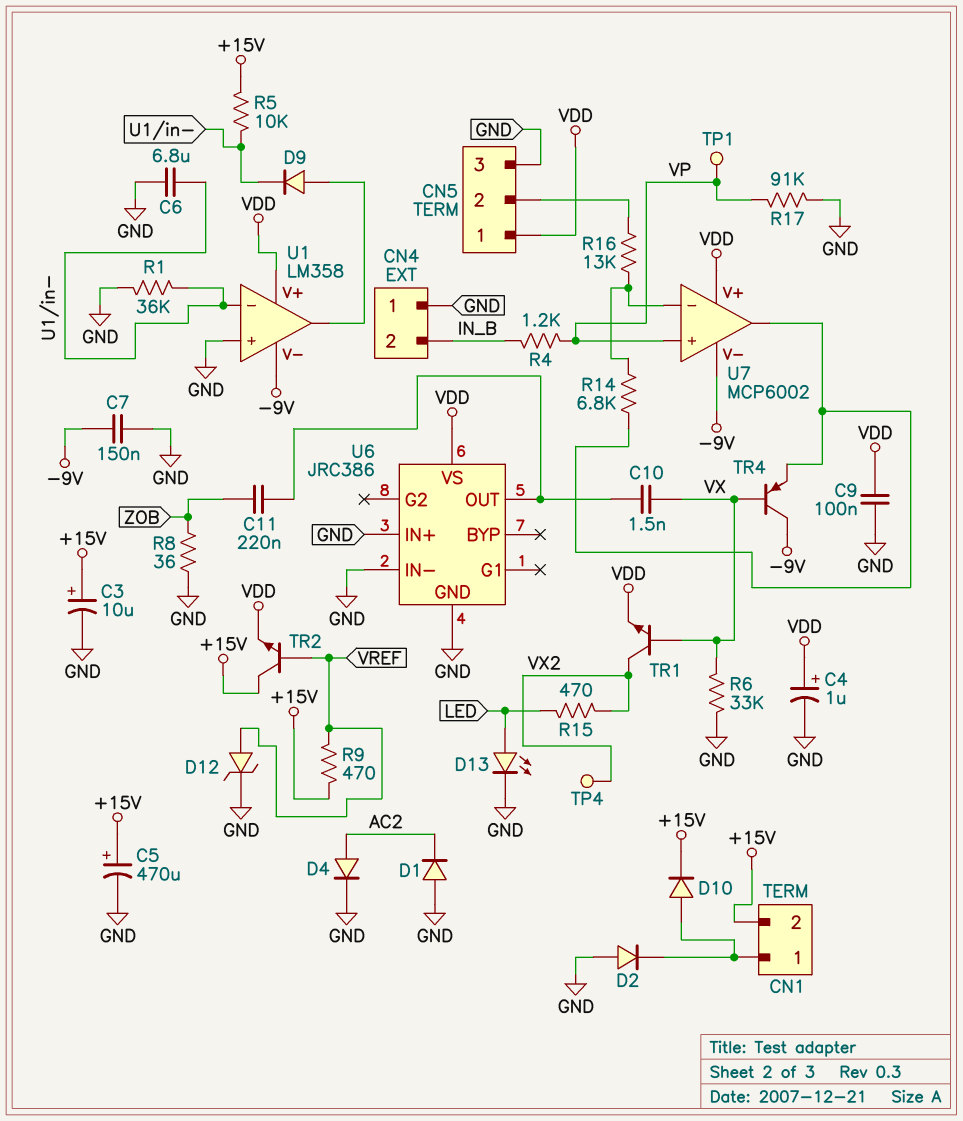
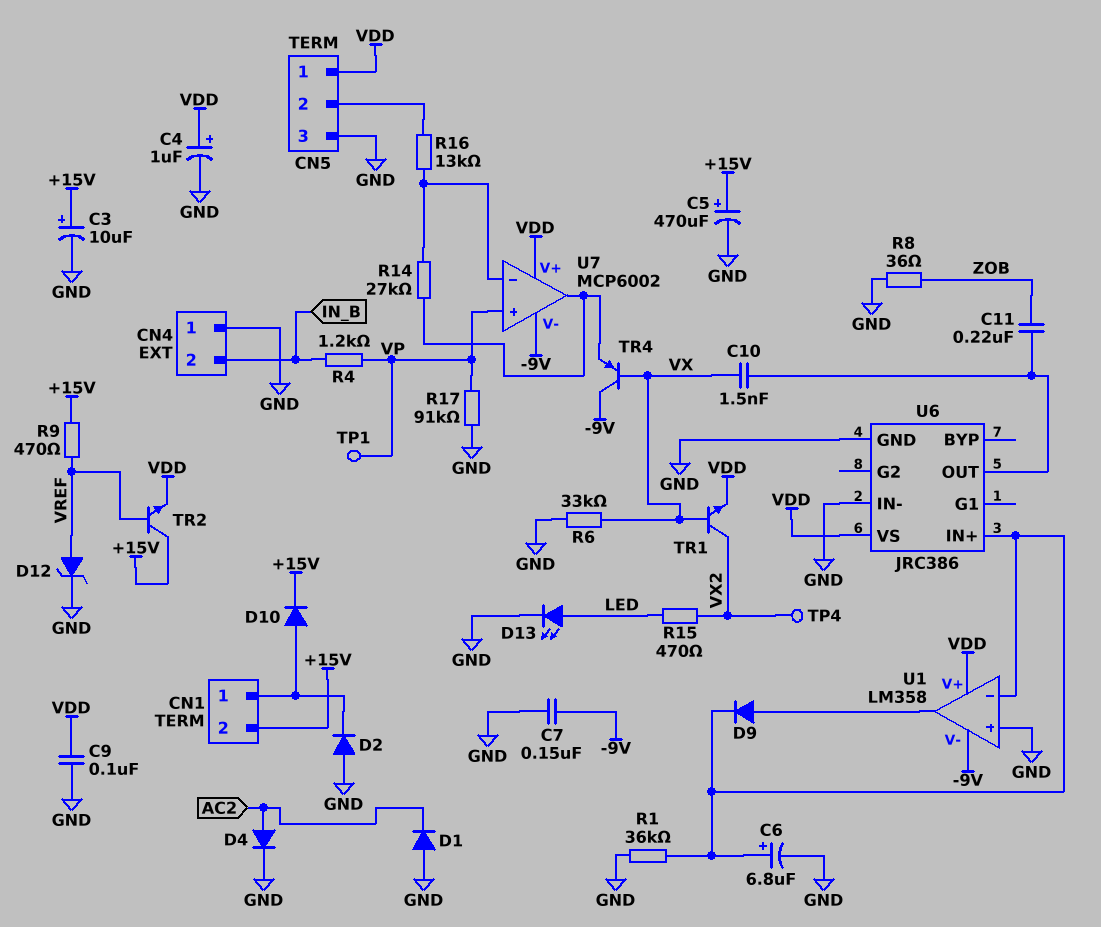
C6: 6.8uF (GND, U1/in-) -> 6.8uF (plus U1/in-, minus GND)
R5: 10k (+15V, U1/in-) -> none
R14: 6.8k (U7/in-, U7/out) -> 27k (U7/in-, U7/out)
U6 pin IN+: GND -> U1/in-

